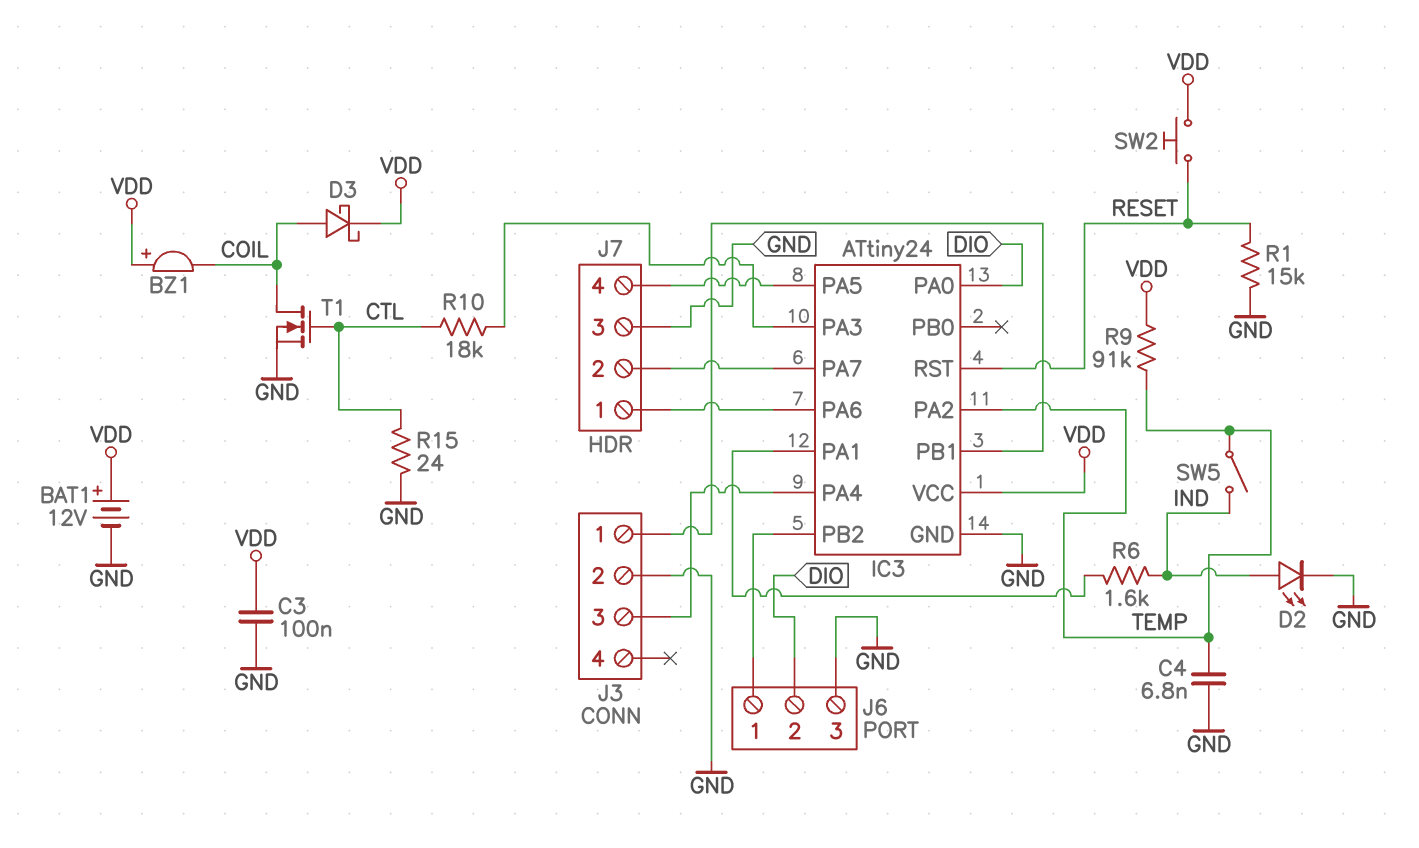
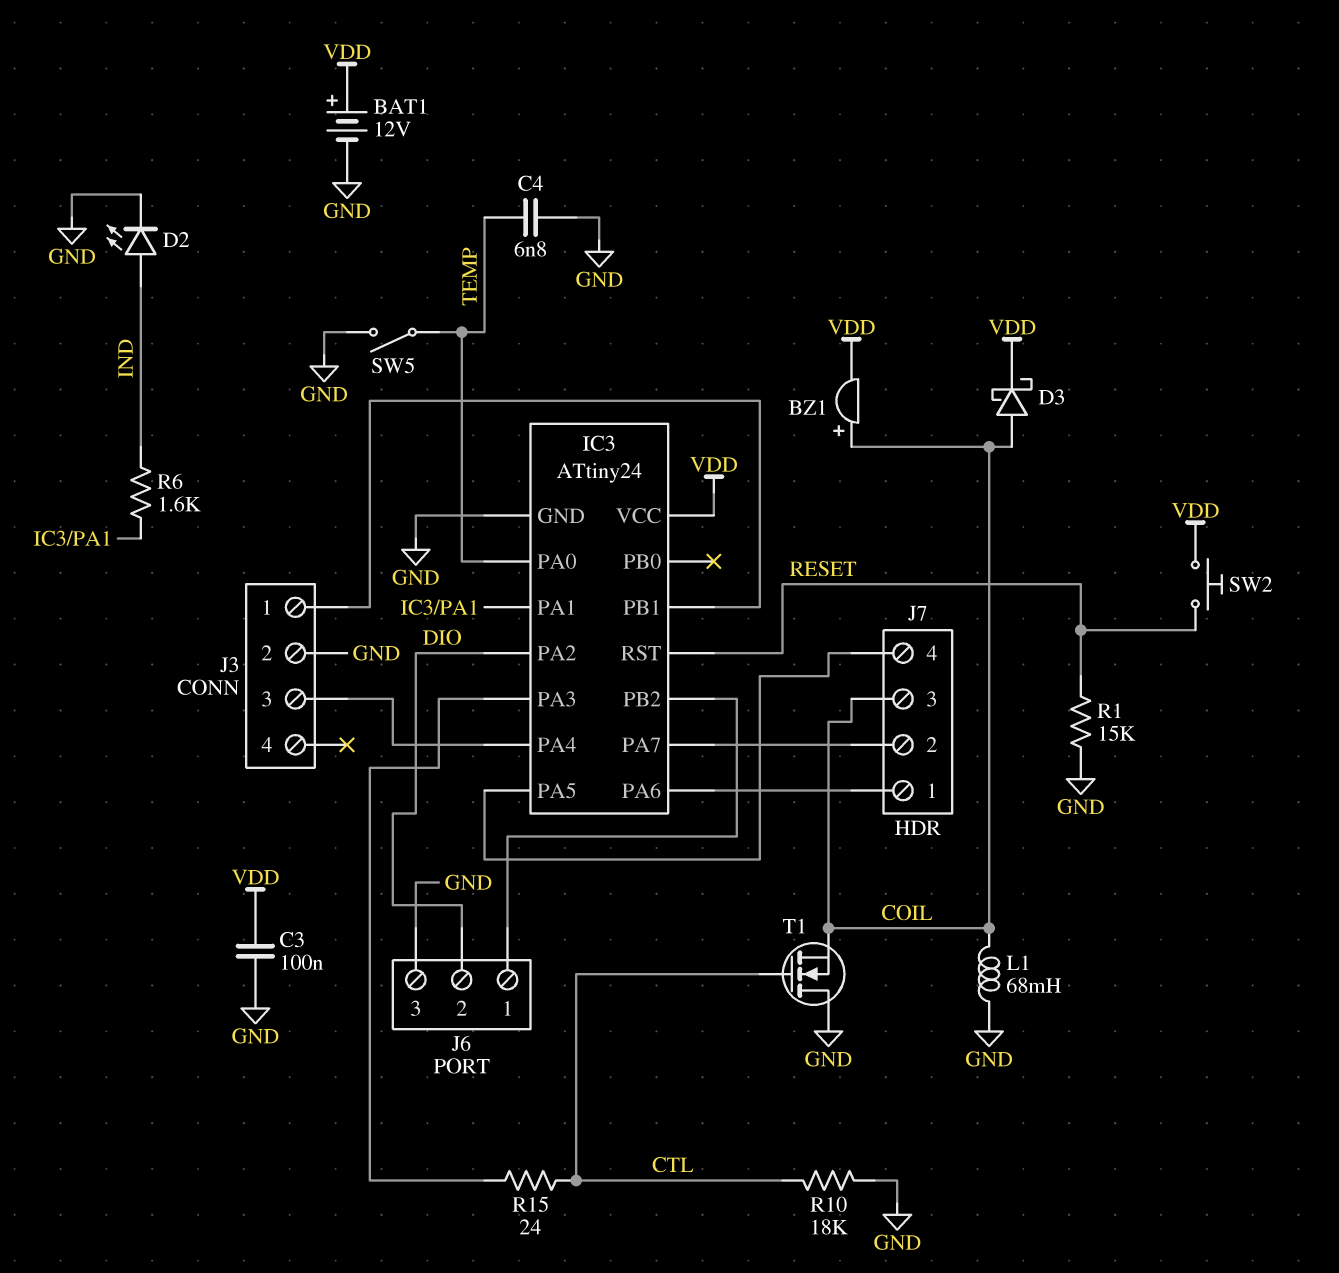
BZ1: buzzer (plus VDD, minus COIL) -> buzzer (plus COIL, minus VDD)
IC3 pin PA0: DIO -> TEMP
IC3 pin PA2: TEMP -> DIO
J7 pin 3: GND -> COIL
L1: none -> 68mH (COIL, GND)
R9: 91k (TEMP, VDD) -> none
R10: 18k (CTL, IC3/PA3) -> 18k (CTL, GND)
R15: 24 (CTL, GND) -> 24 (CTL, IC3/PA3)
SW5: switch (IND, TEMP) -> switch (GND, TEMP)
T1: NMOS (G CTL, D COIL, S GND) -> NMOS (G CTL, D GND, S COIL)

